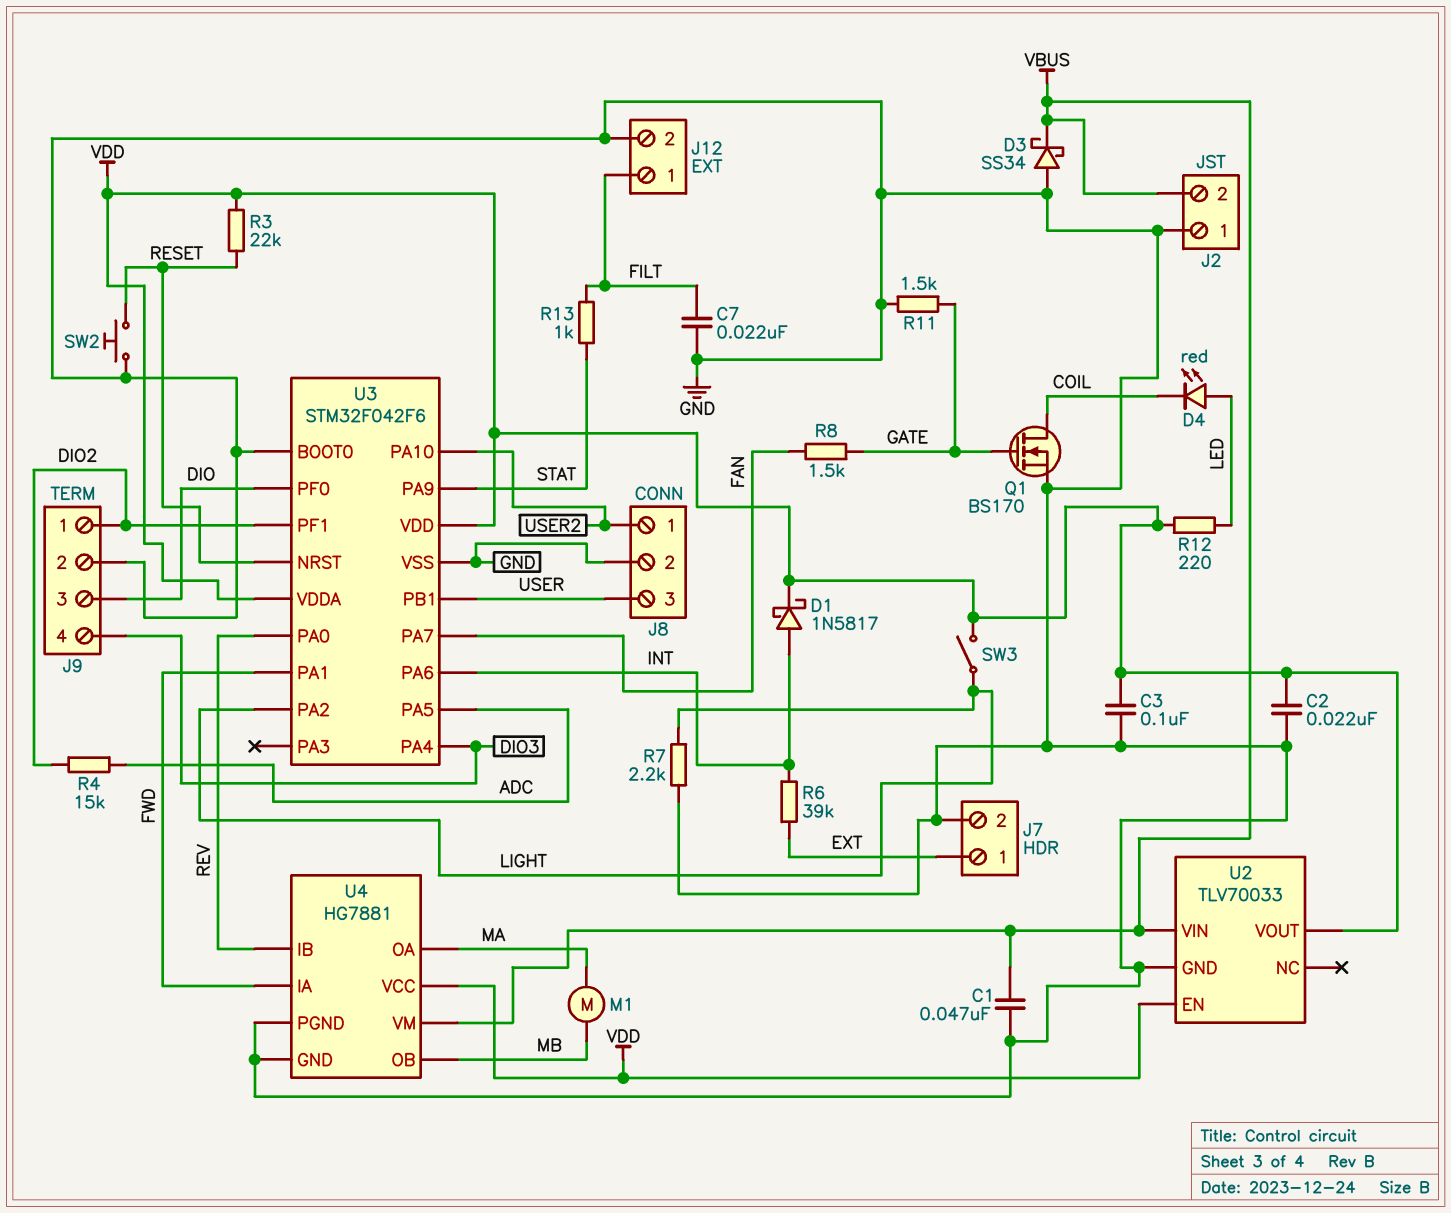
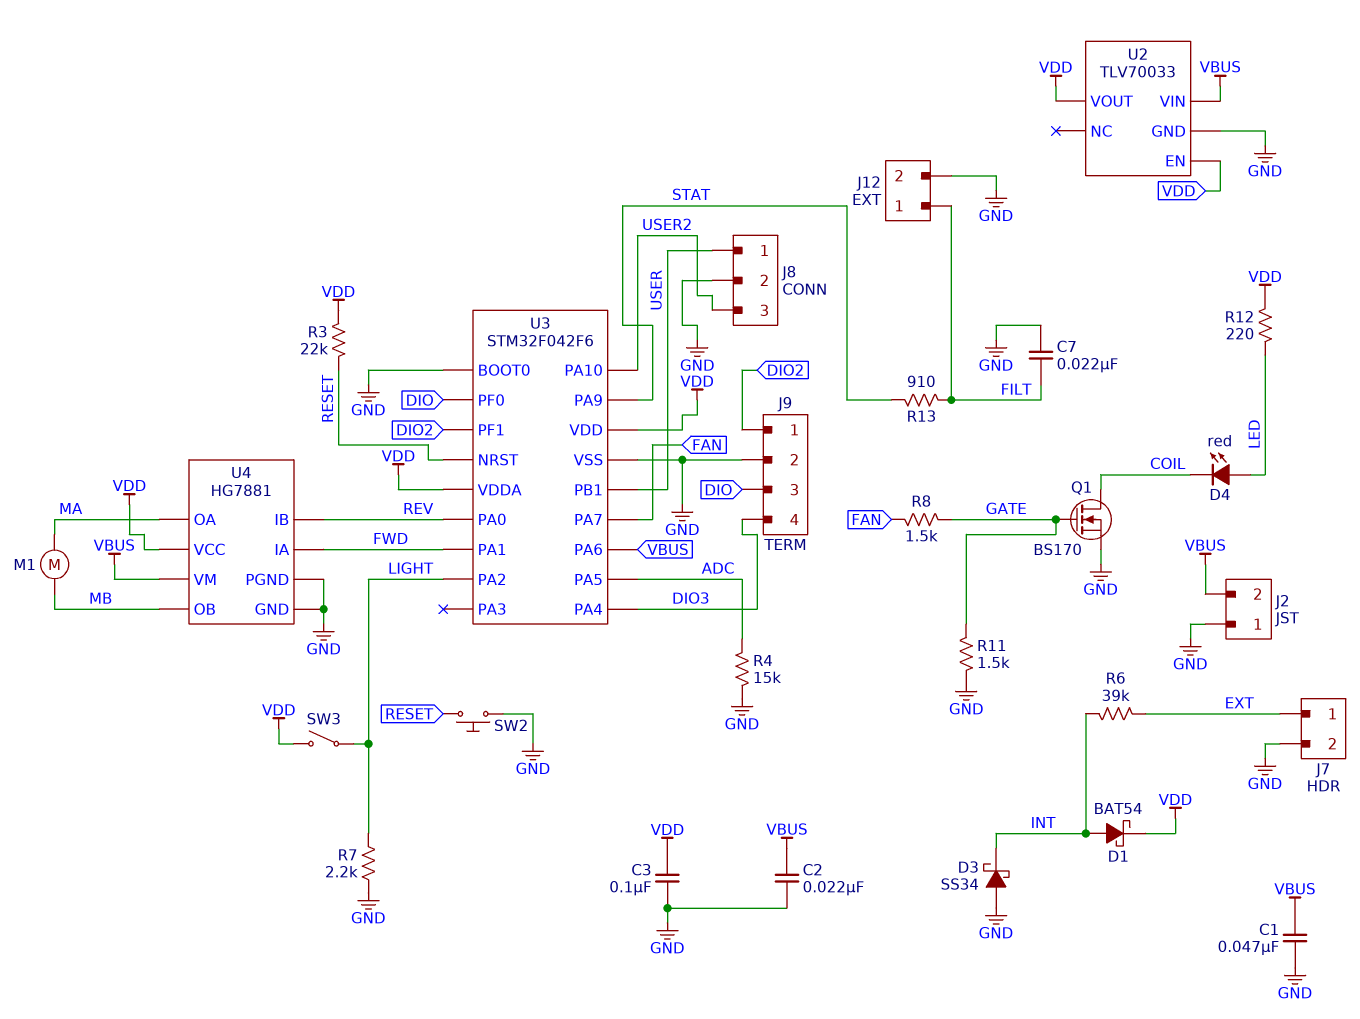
C2: 22nF (GND, VDD) -> 22nF (GND, VBUS)
D1: schottky 1N5817 (A INT, K VDD) -> schottky BAT54 (A INT, K VDD)
D3: schottky SS34 (A GND, K VBUS) -> schottky SS34 (A GND, K INT)
J8 pin 1: USER2 -> USER
J8 pin 3: USER -> USER2
R4: 15k (ADC, DIO2) -> 15k (ADC, GND)
R13: 1k (FILT, STAT) -> 910 (FILT, STAT)
U3 pin PA6: INT -> VBUS

